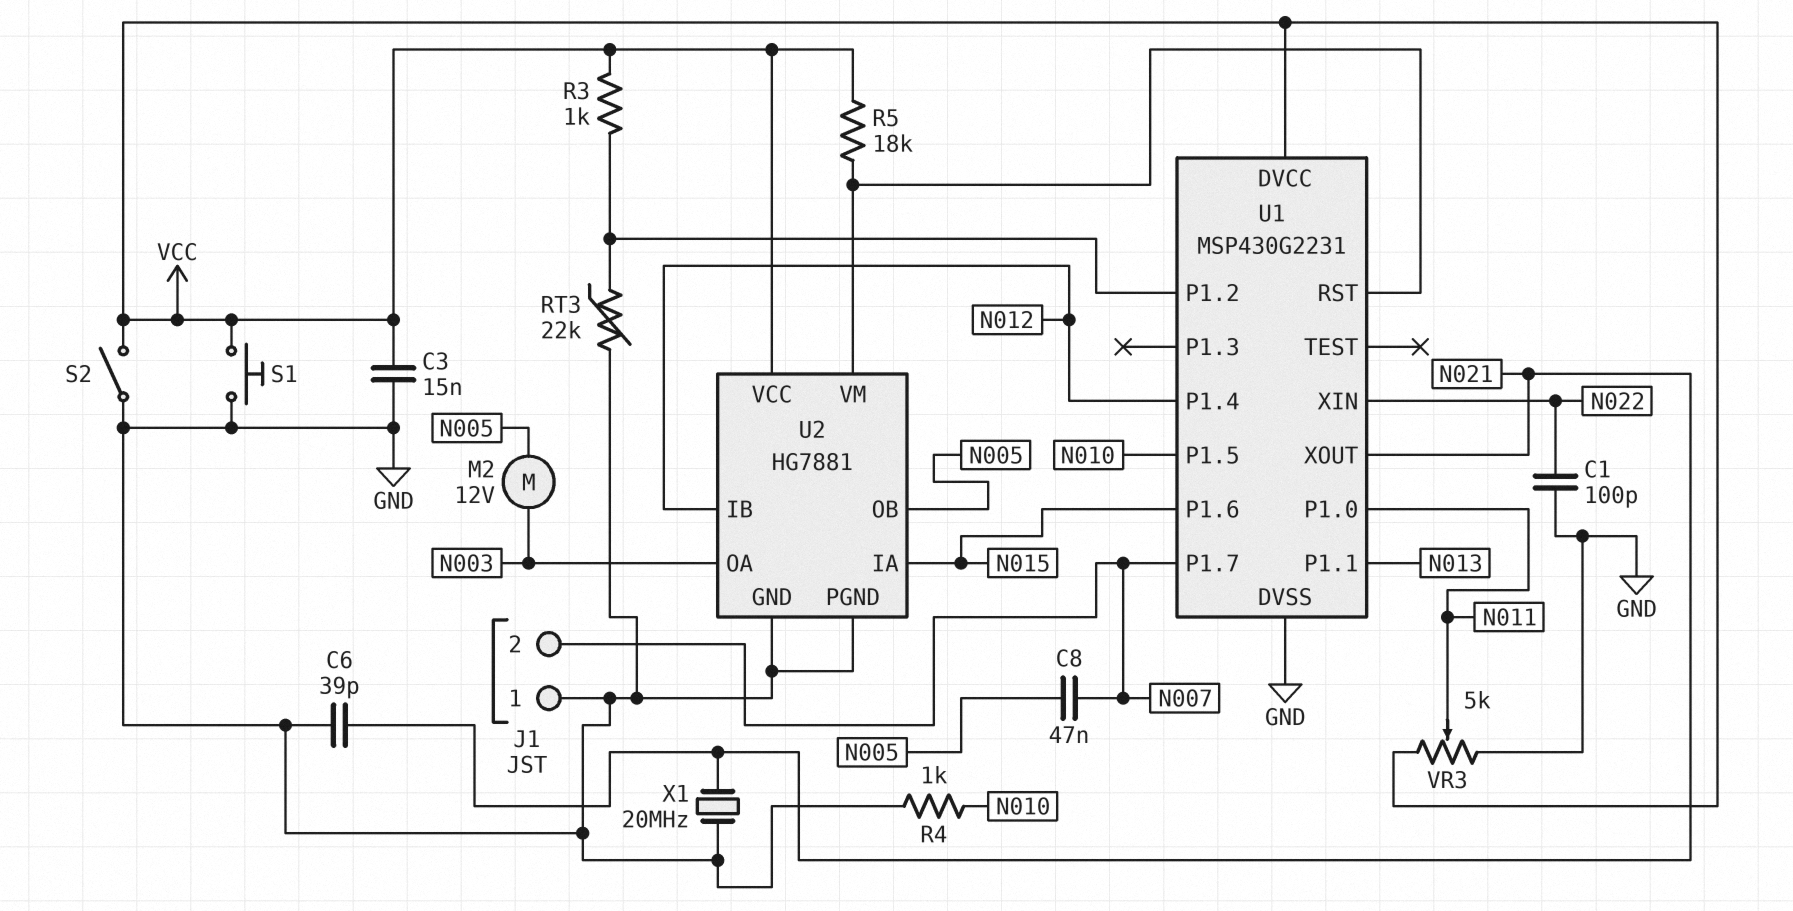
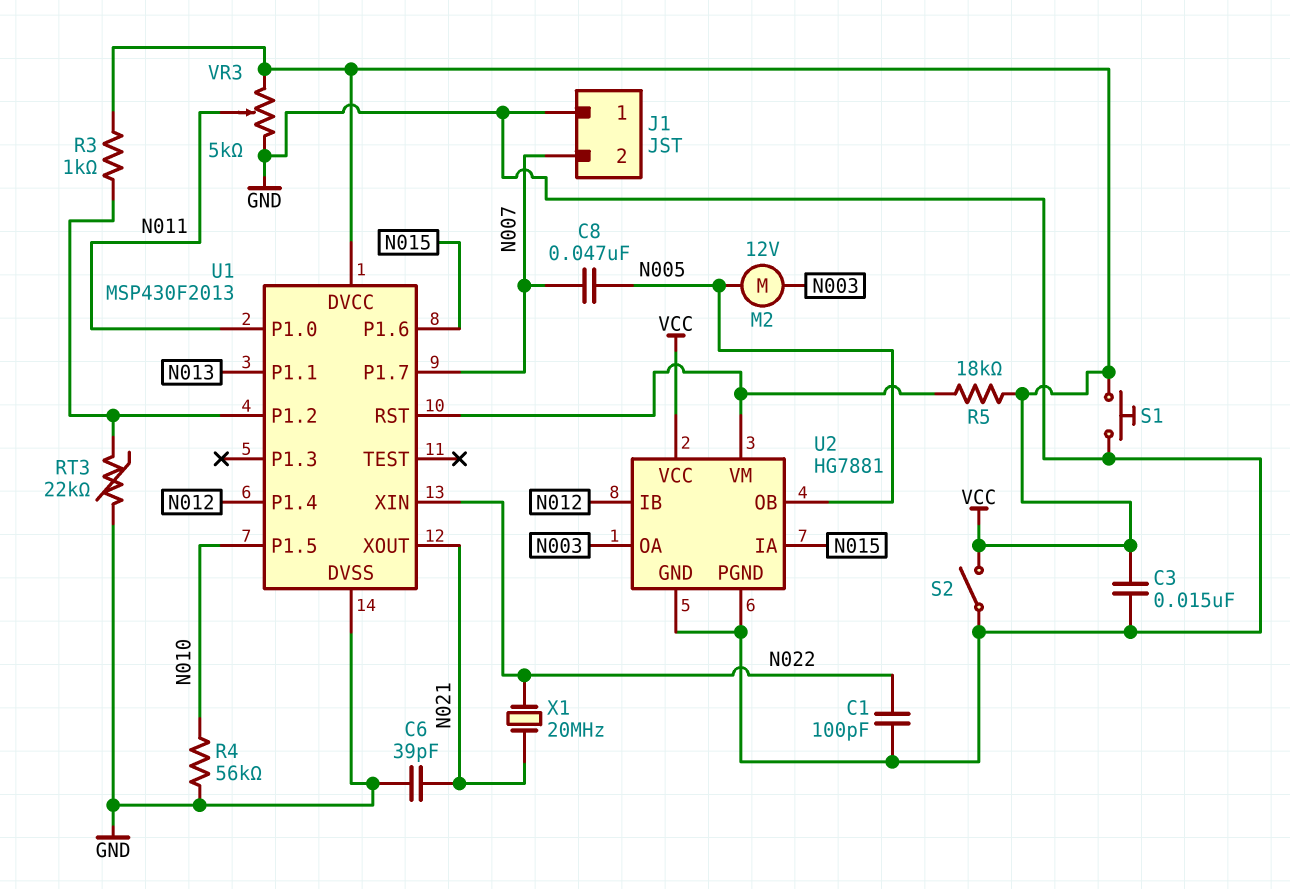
R4: 1k (GND, N010) -> 56k (GND, N010)
U1: MSP430G2231 -> MSP430F2013
X1: 20MHz (GND, N021) -> 20MHz (N021, N022)

